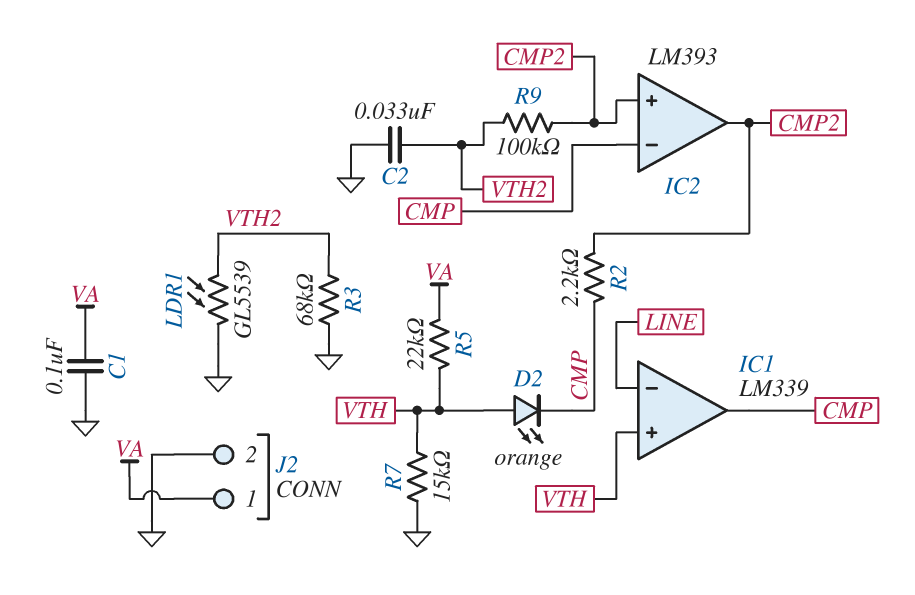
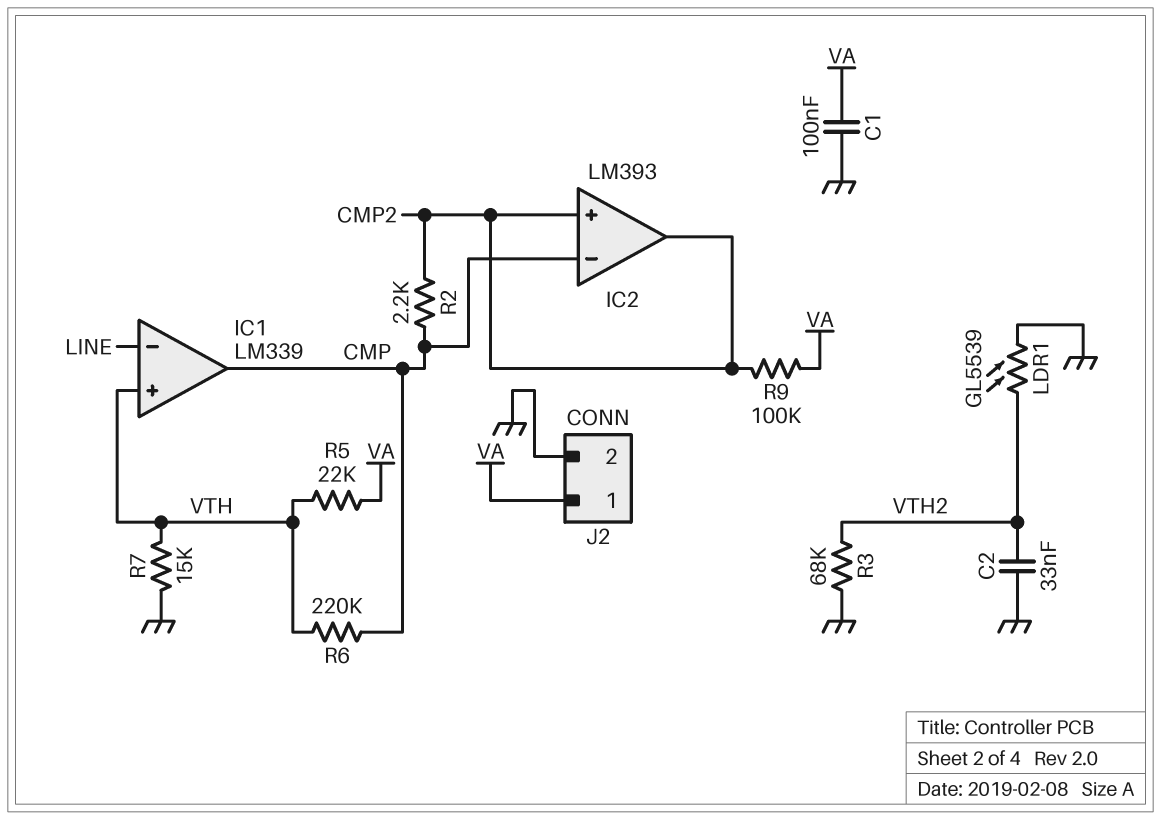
D2: LED orange (A VTH, K CMP) -> none
R6: none -> 220k (CMP, VTH)
R9: 100k (CMP2, VTH2) -> 100k (CMP2, VA)

